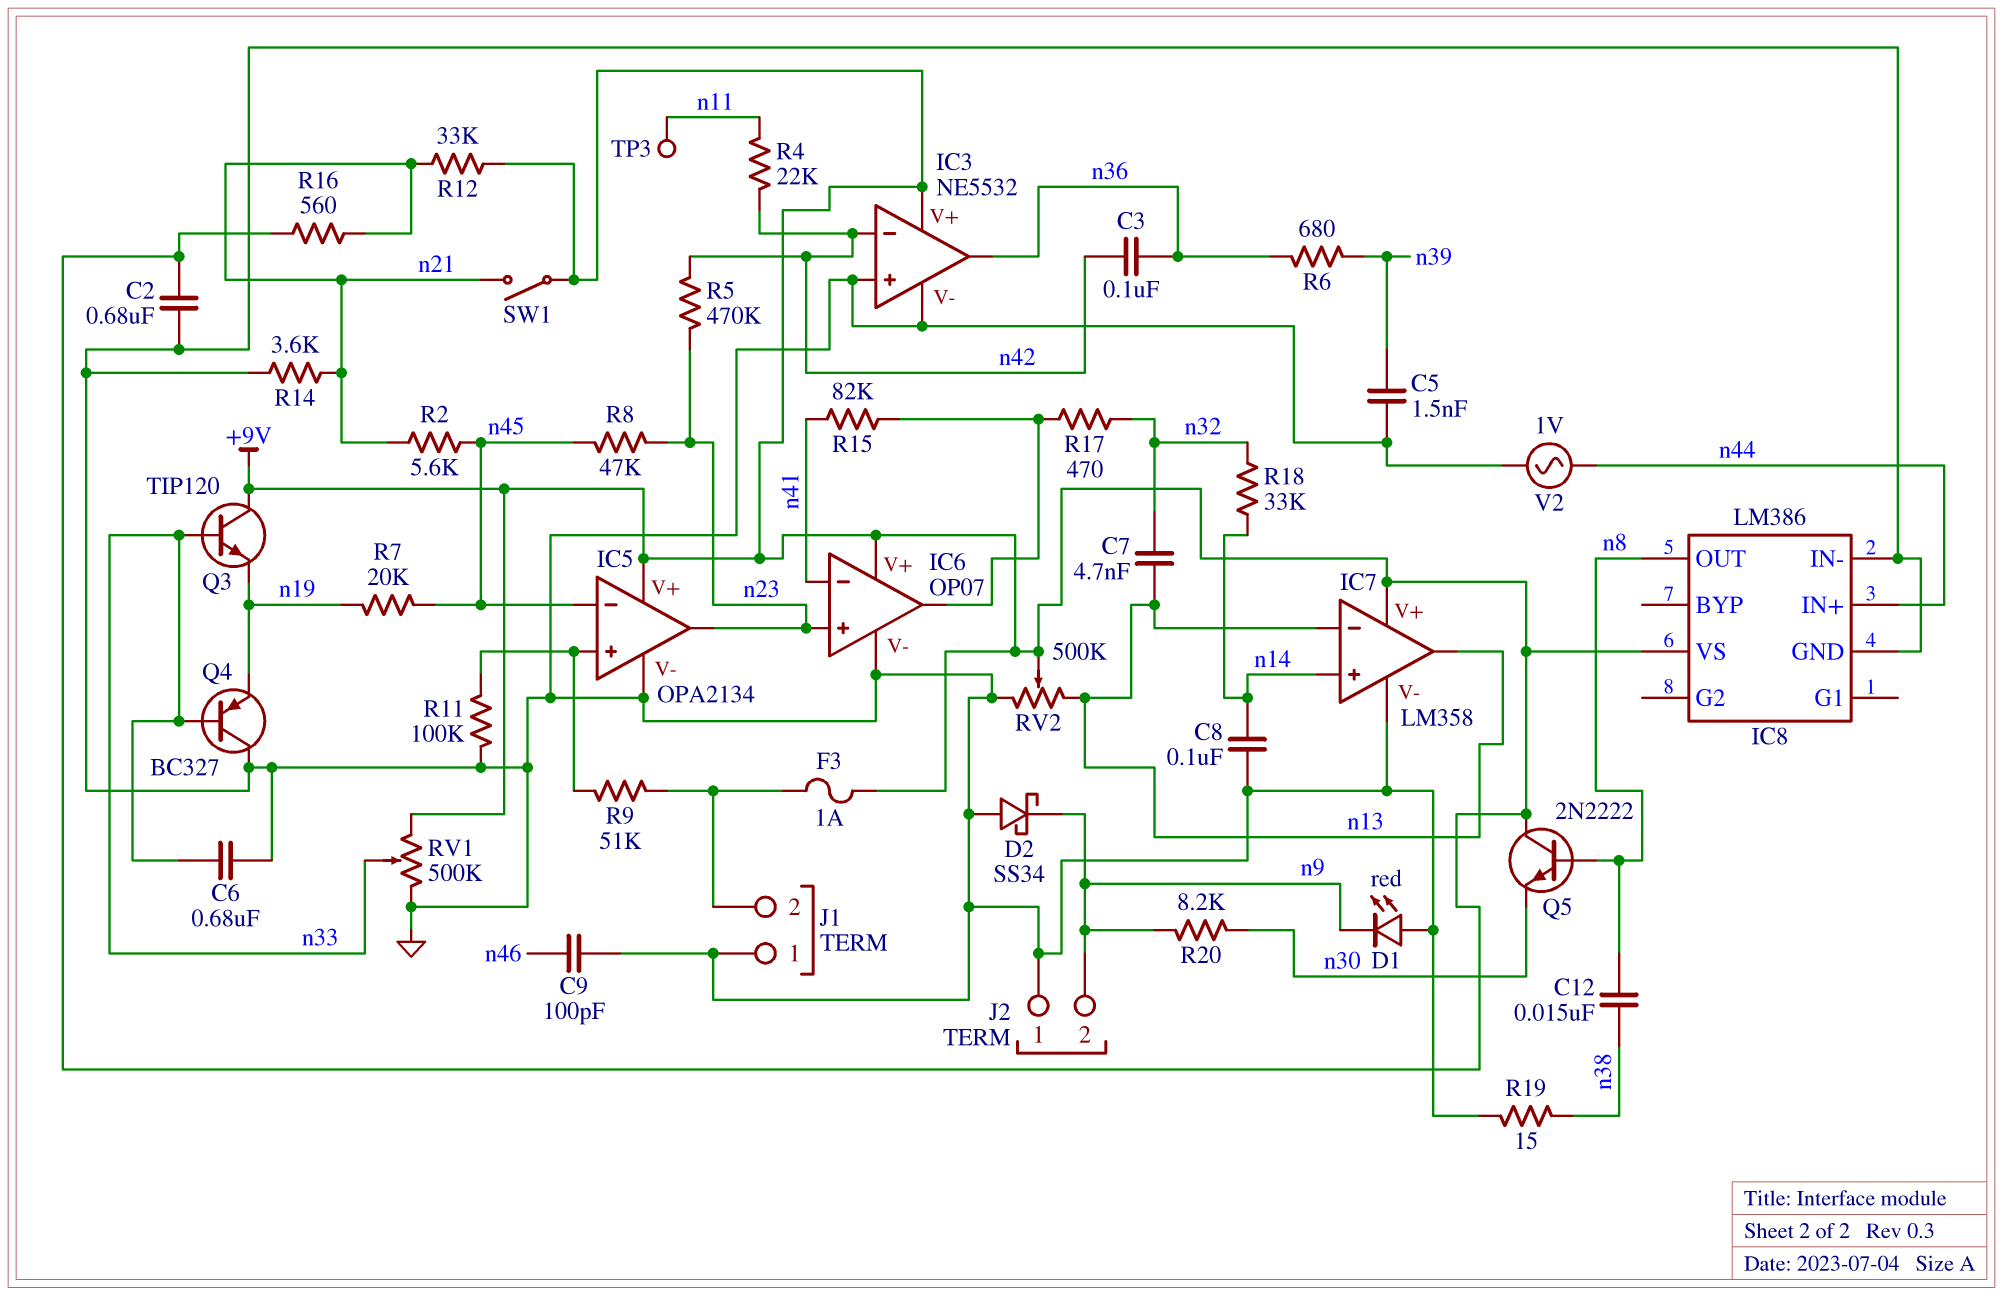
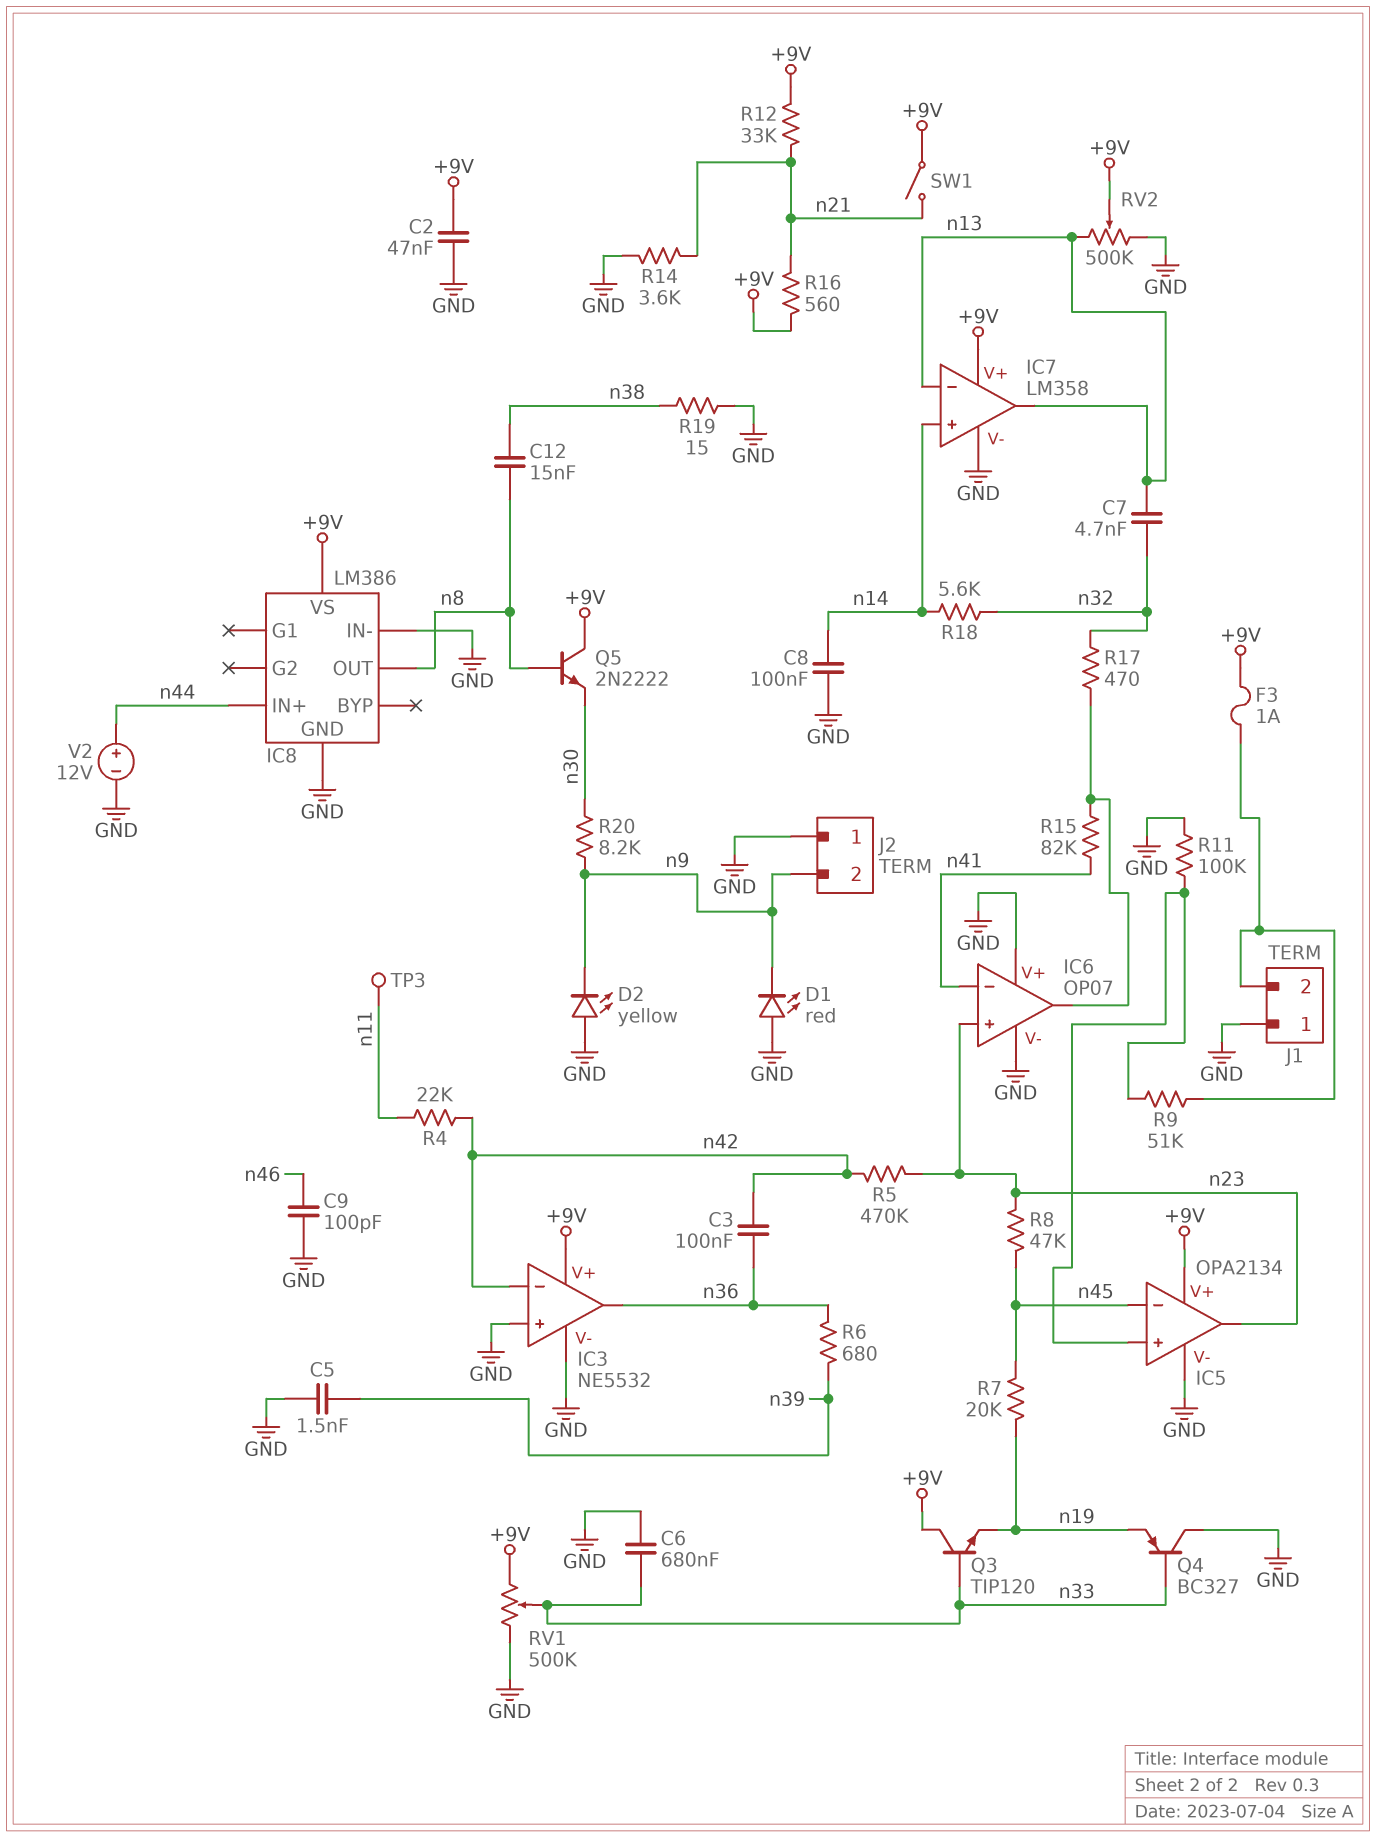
C2: 680nF (+9V, GND) -> 47nF (+9V, GND)
D2: schottky SS34 (A GND, K n9) -> LED yellow (A GND, K n9)
IC6 pin V+: +9V -> GND
R2: 5.6k (n21, n45) -> none
R18: 33k (n14, n32) -> 5.6k (n14, n32)
V2: AC 1V (GND, n44) -> 12V (plus n44, minus GND)

